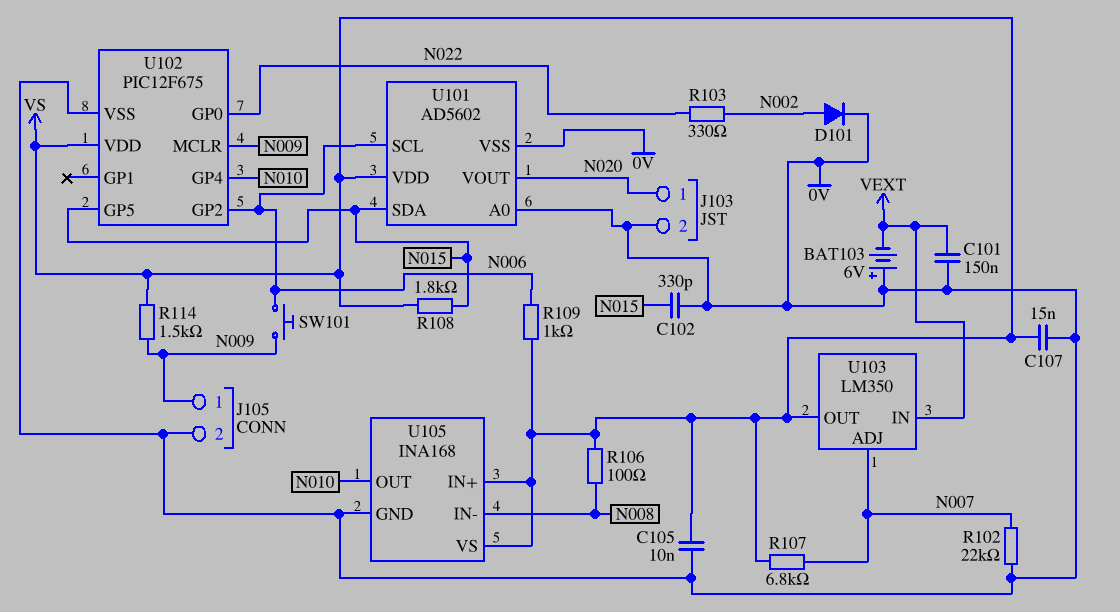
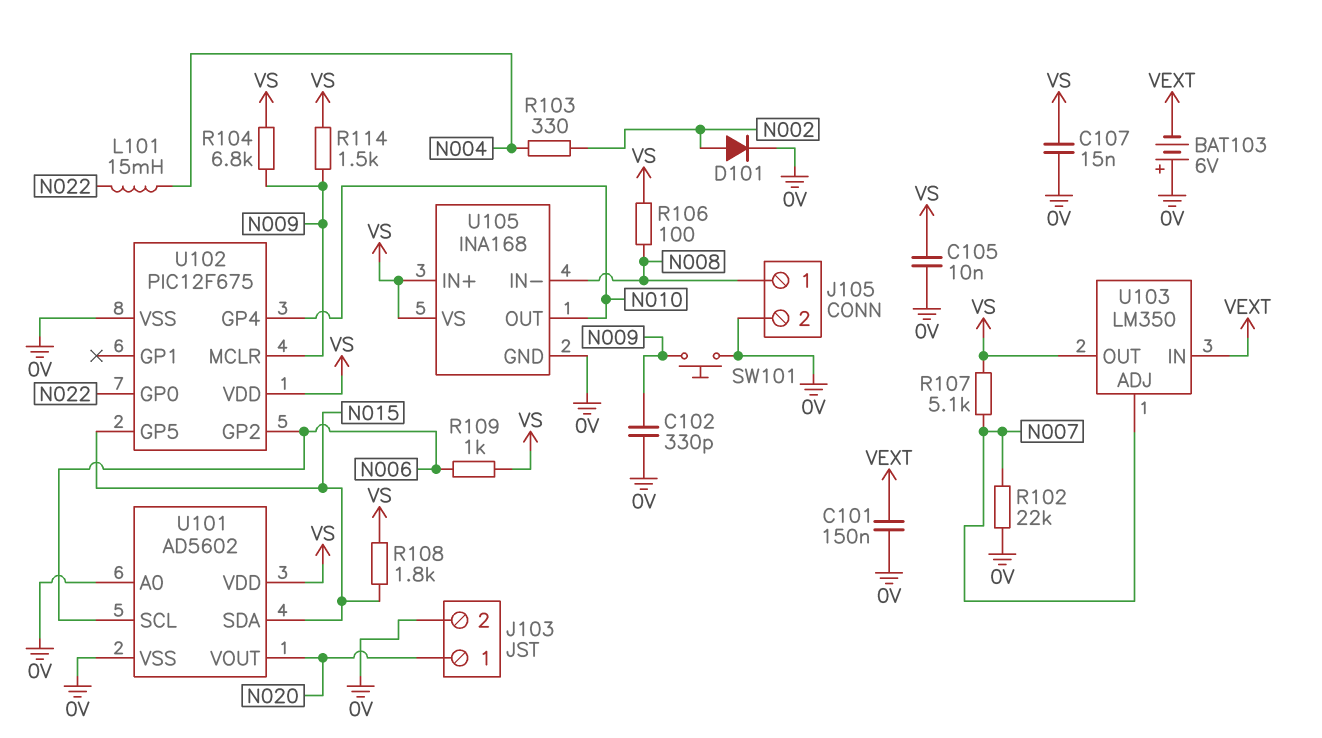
C102: 330pF (0V, N015) -> 330pF (0V, N009)
J105 pin 1: N009 -> N008
L101: none -> 15mH (N004, N022)
R103: 330 (N002, N022) -> 330 (N002, N004)
R104: none -> 6.8k (N009, VS)
R107: 6.8k (N007, VS) -> 5.1k (N007, VS)
SW101: button (N006, N009) -> button (0V, N009)

